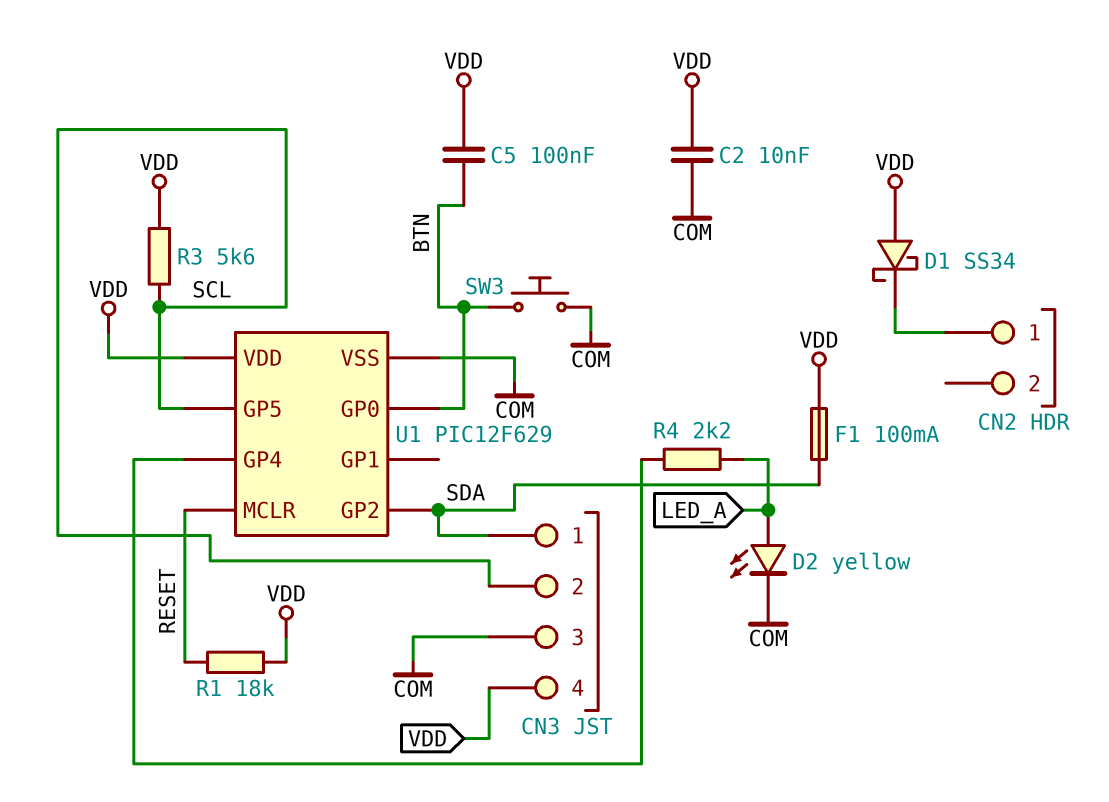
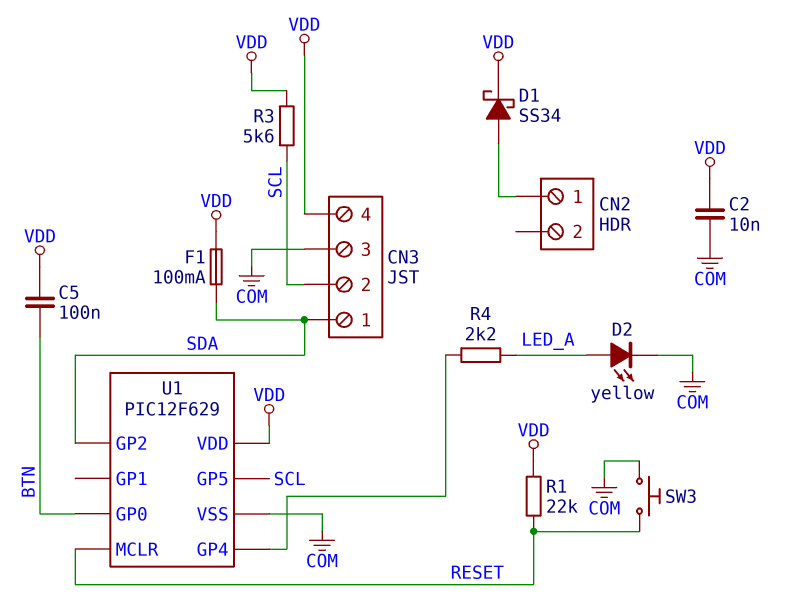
D1: schottky SS34 (A VDD, K CN2/1) -> schottky SS34 (A CN2/1, K VDD)
R1: 18k (RESET, VDD) -> 22k (RESET, VDD)
SW3: button (BTN, COM) -> button (COM, RESET)

